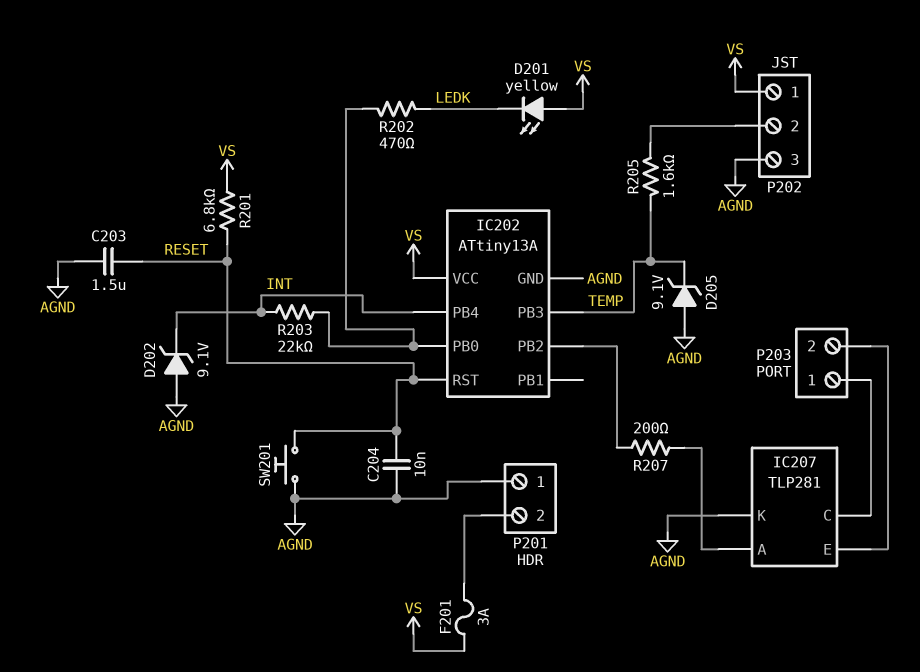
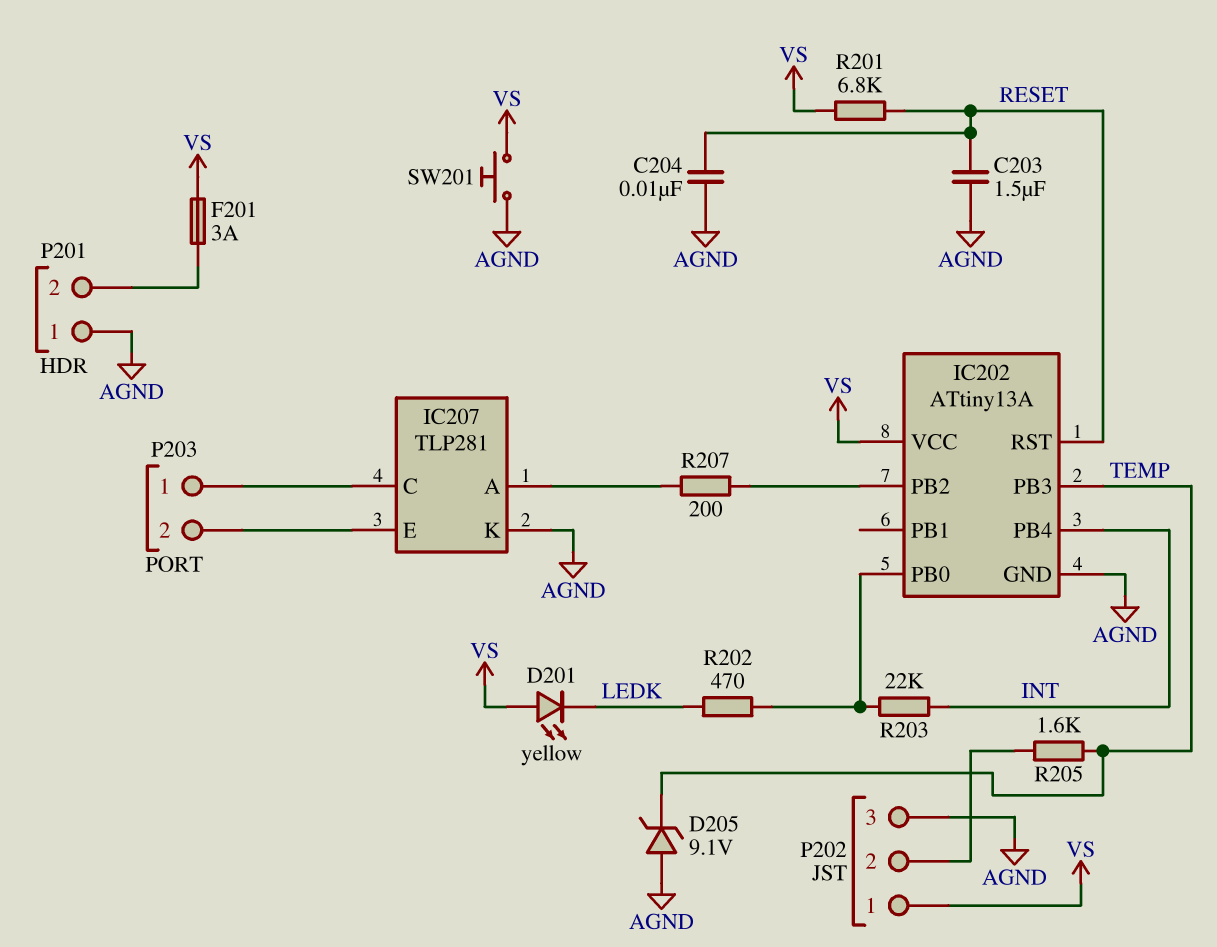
D202: zener 9.1V (A AGND, K INT) -> none
SW201: button (AGND, RESET) -> button (AGND, VS)

